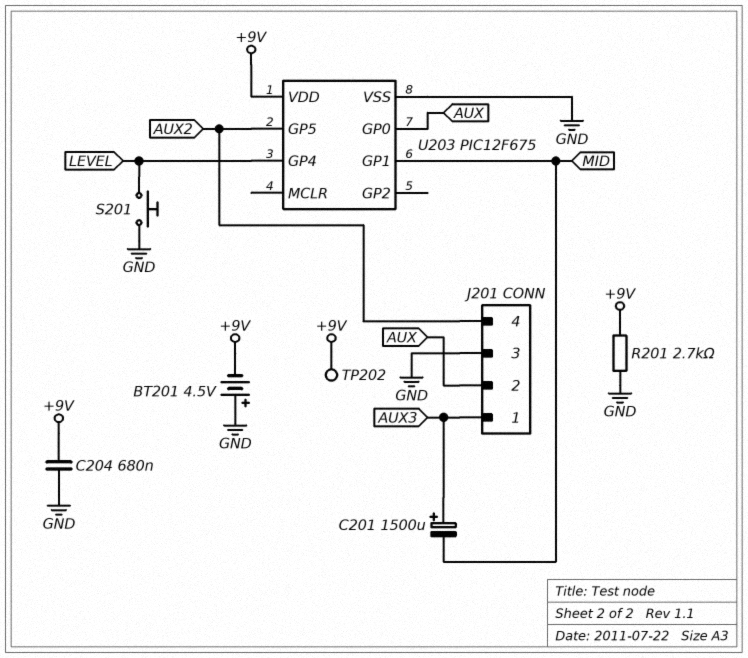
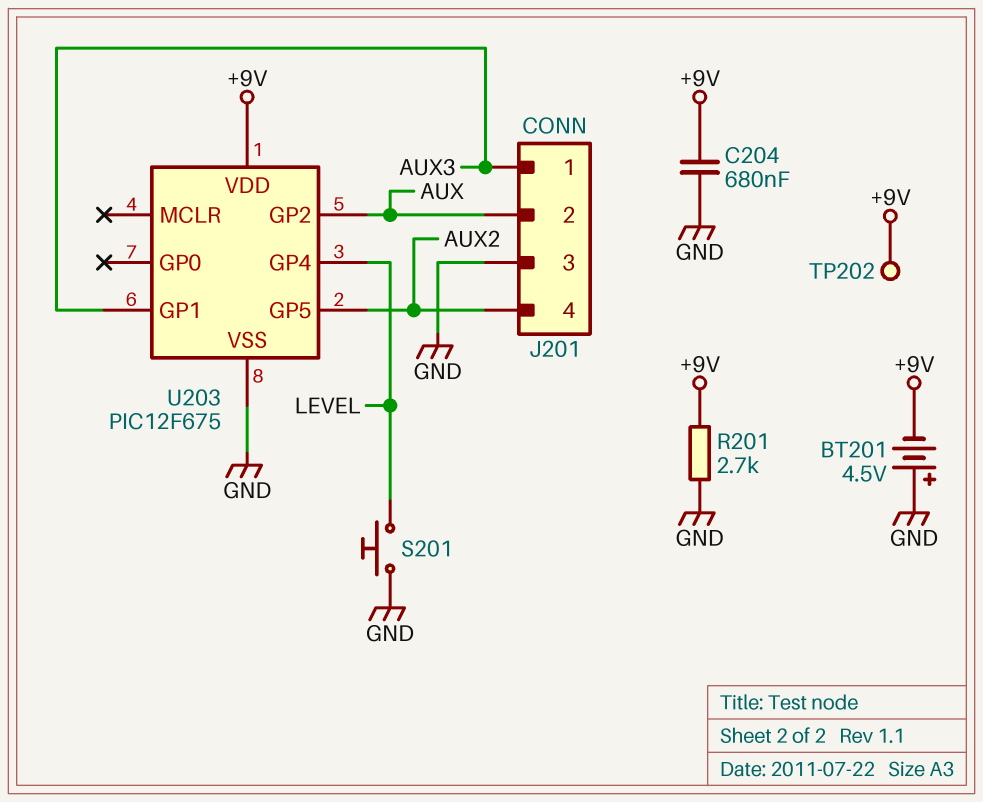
C201: 1500uF (plus AUX3, minus MID) -> none
U203 pin GP0: AUX -> none
U203 pin GP1: MID -> AUX3
U203 pin GP2: none -> AUX

